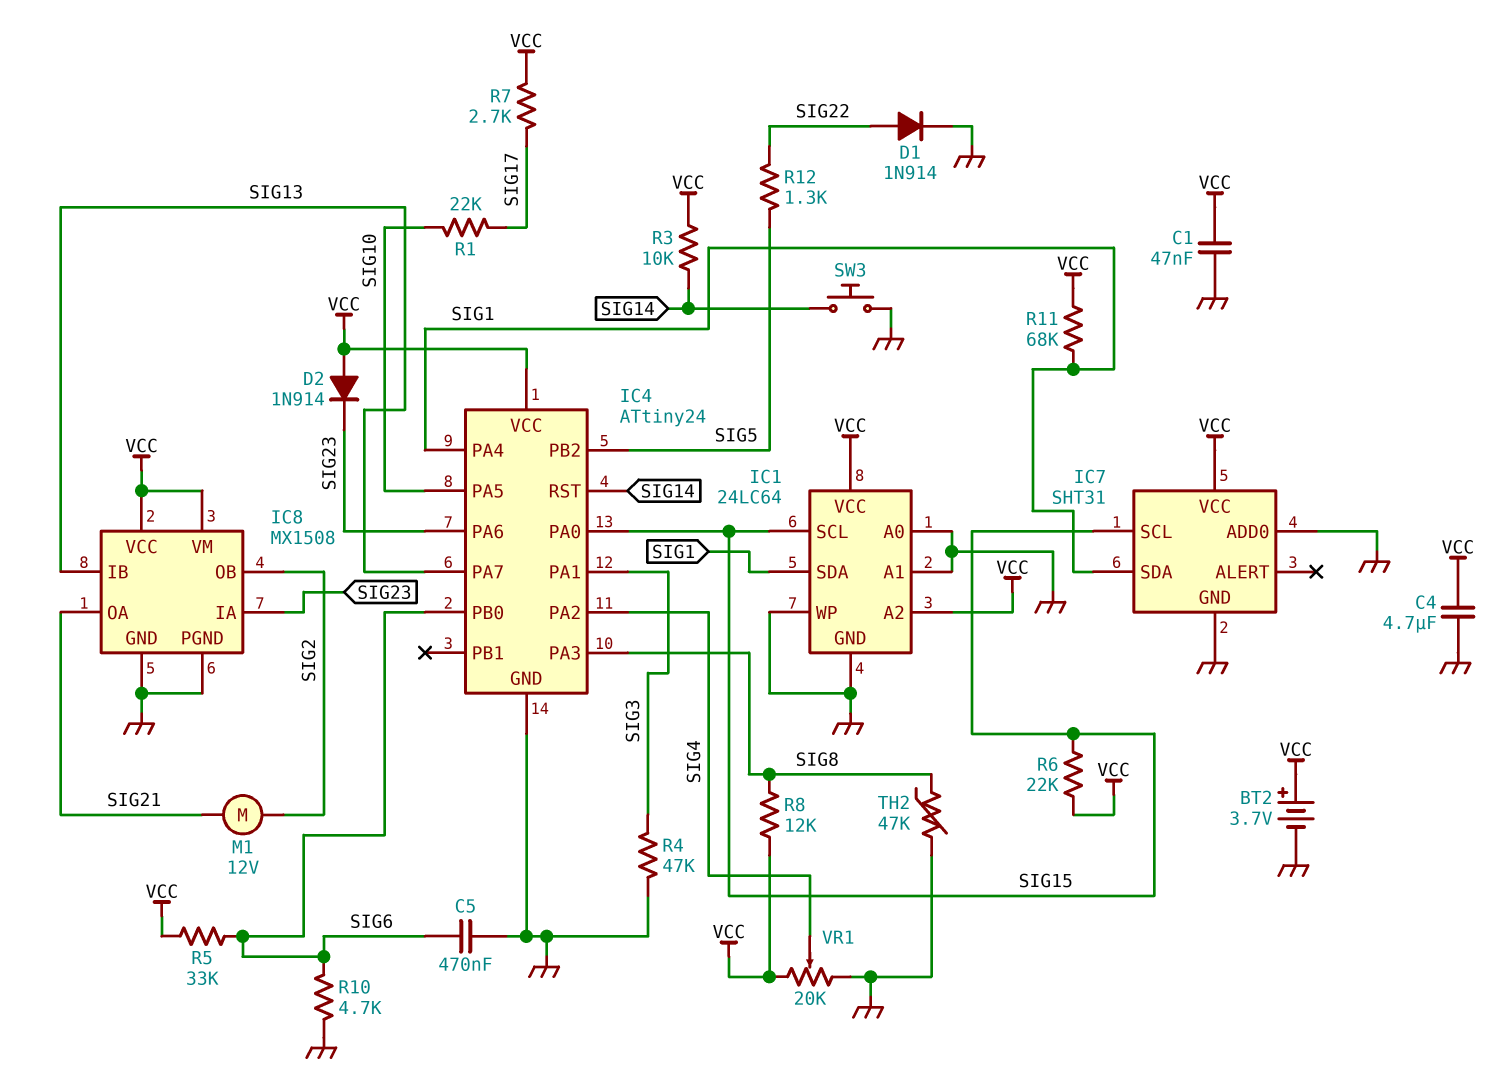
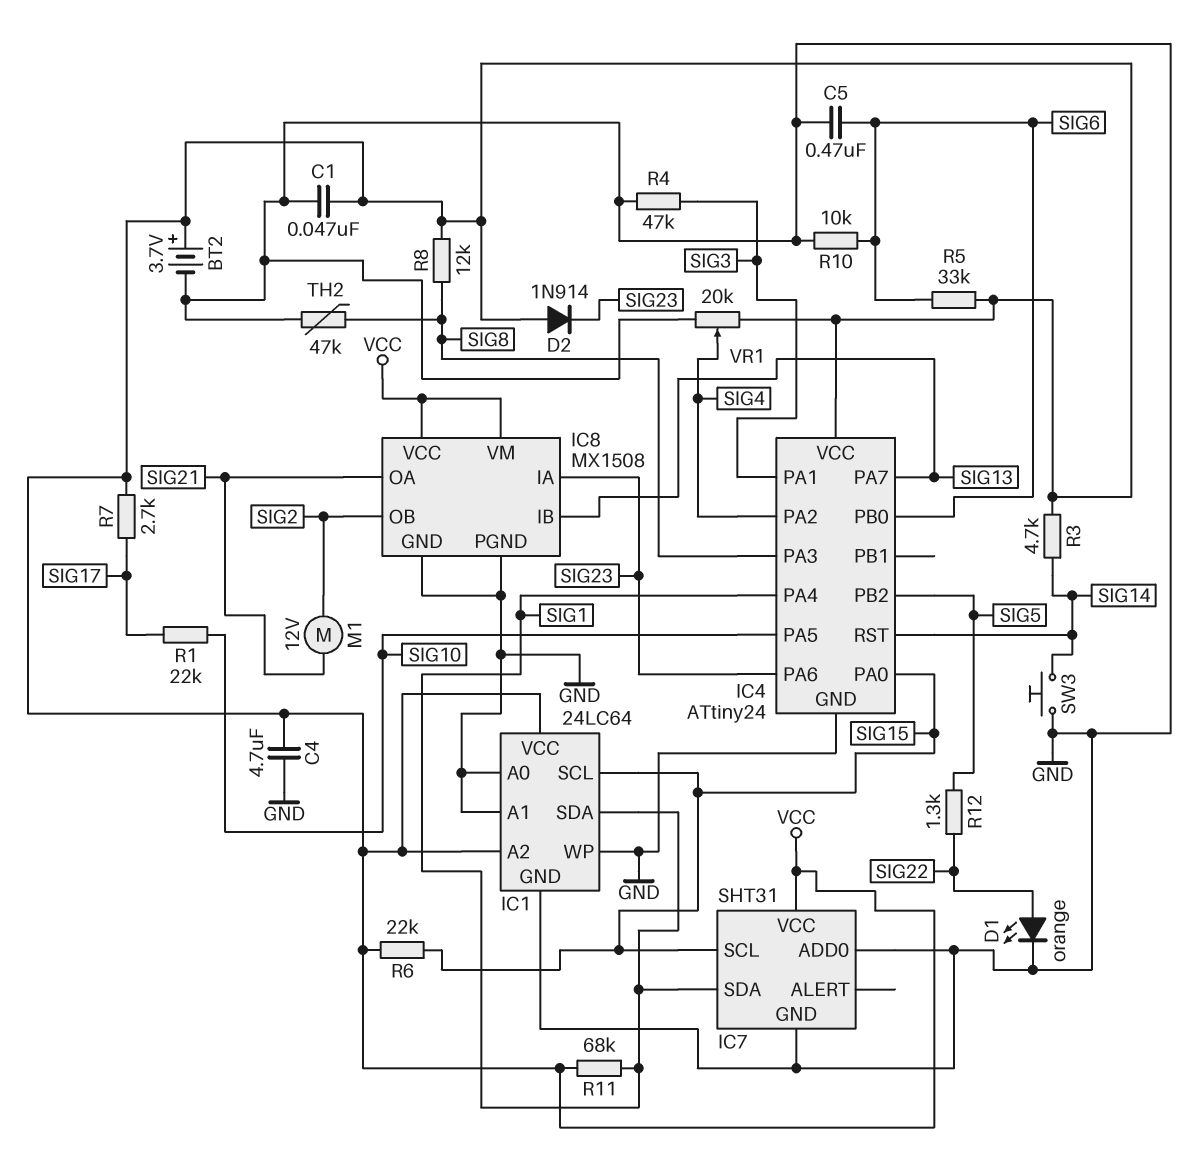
D1: diode 1N914 (A SIG22, K GND) -> LED orange (A SIG22, K GND)
R3: 10k (SIG14, VCC) -> 4.7k (SIG14, VCC)
R10: 4.7k (GND, SIG6) -> 10k (GND, SIG6)

